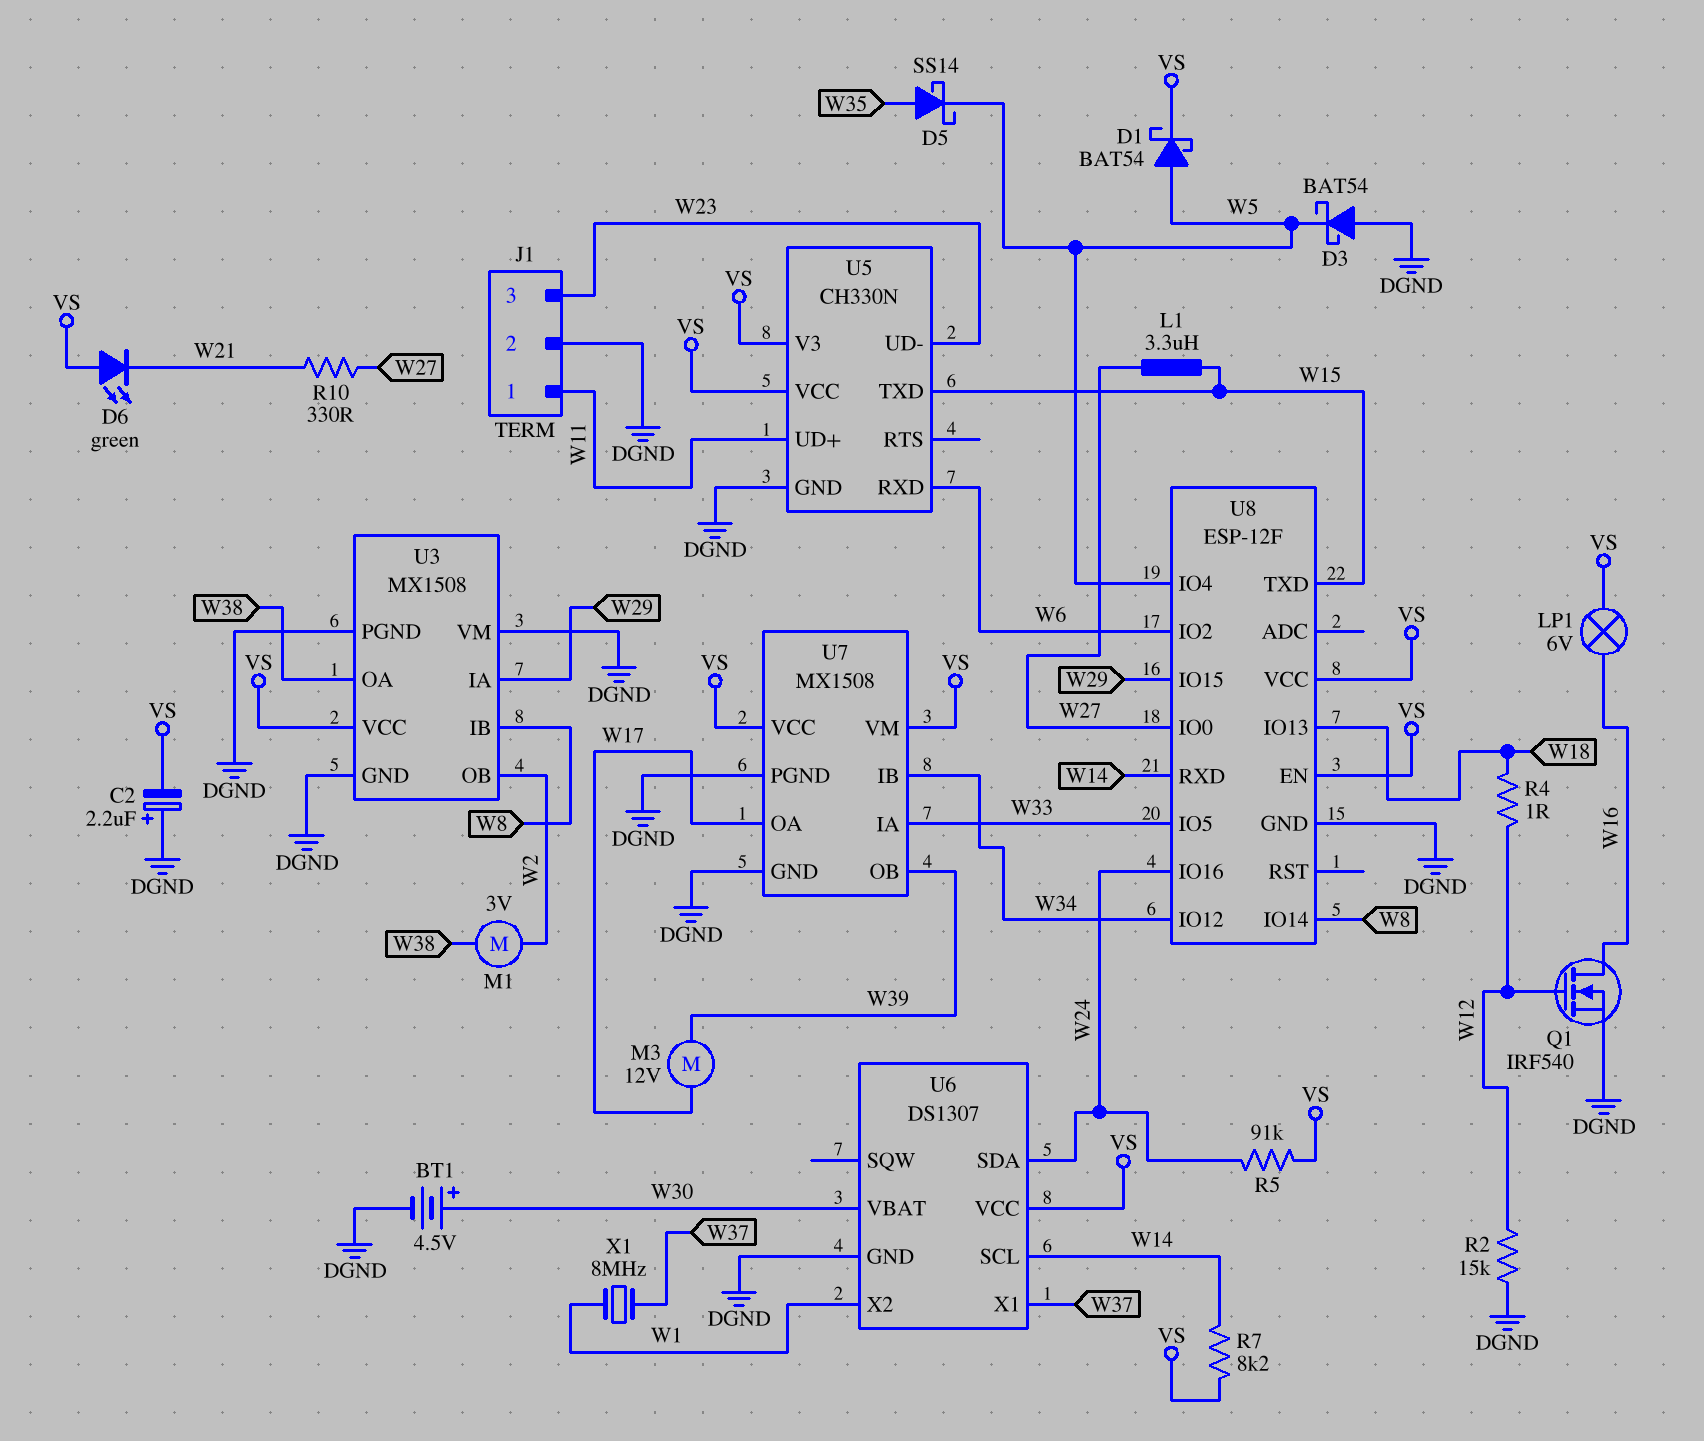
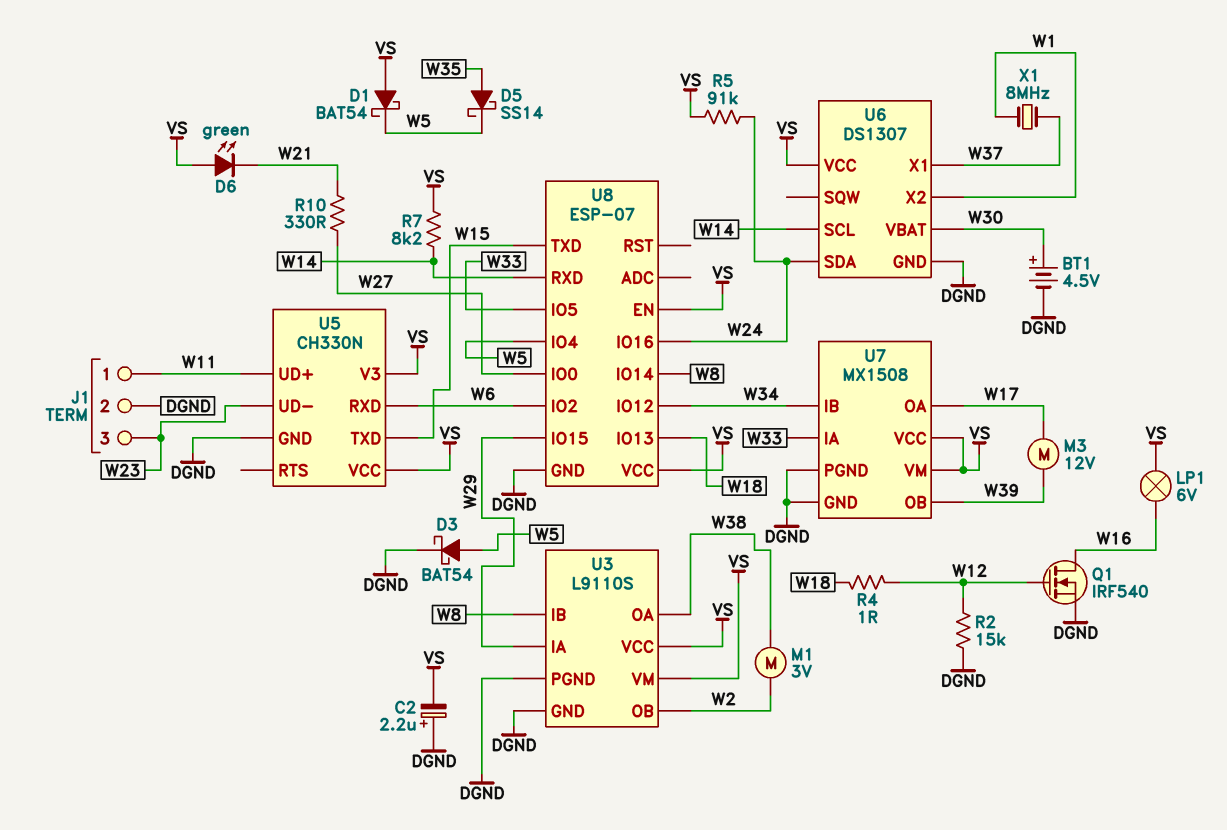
D1: schottky BAT54 (A W5, K VS) -> schottky BAT54 (A VS, K W5)
D3: schottky BAT54 (A DGND, K W5) -> schottky BAT54 (A W5, K DGND)
L1: 3.3uH (W15, W27) -> none
U3: MX1508 -> L9110S
U3 pin VM: DGND -> VS
U8: ESP-12F -> ESP-07

